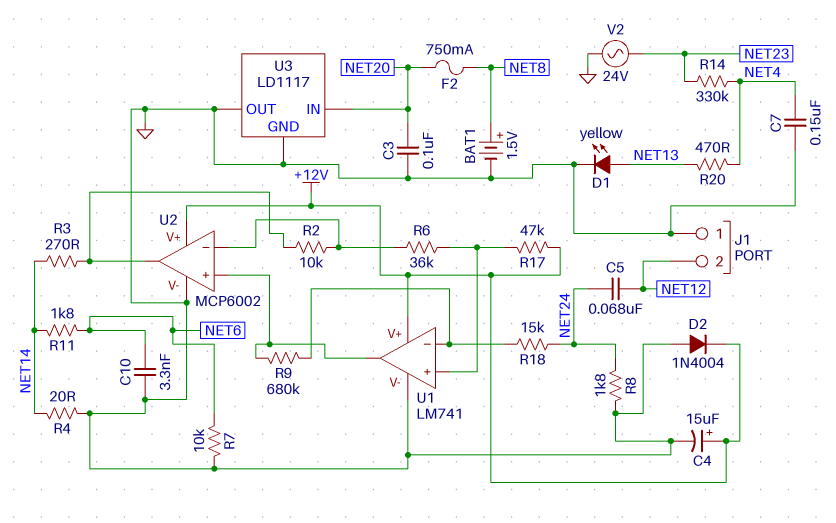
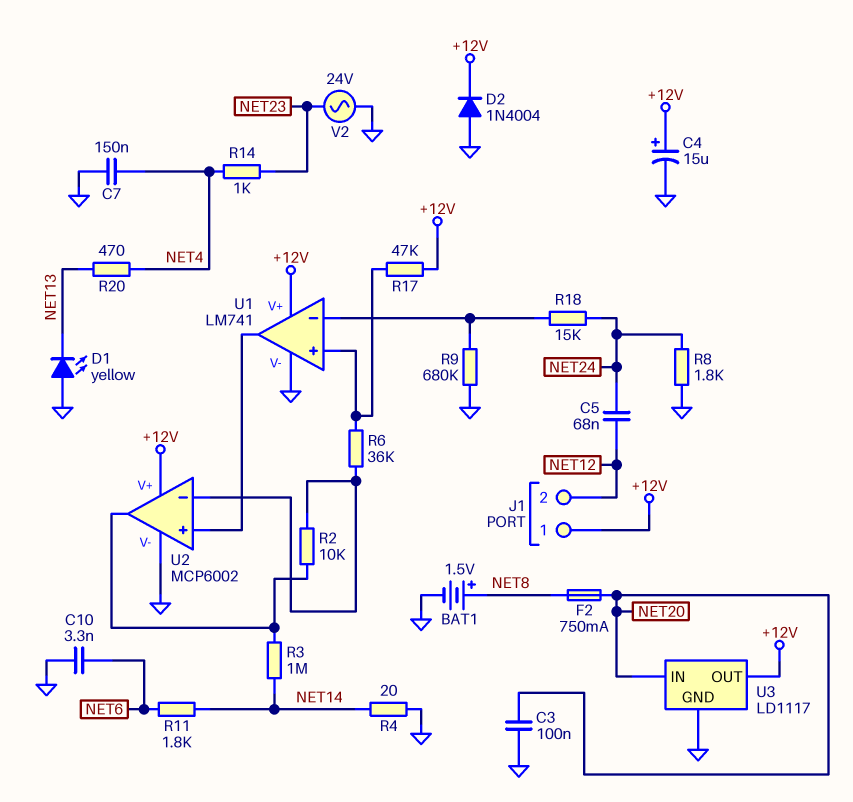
D1: LED yellow (A NET13, K GND) -> LED yellow (A GND, K NET13)
J1 pin 1: GND -> +12V
R3: 270 (NET14, U2/out) -> 1M (NET14, U2/out)
R7: 10k (GND, NET6) -> none
R9: 680k (U1/in-, U1/out) -> 680k (GND, U1/in-)
R14: 330k (NET4, NET23) -> 1k (NET4, NET23)
U3 pin OUT: GND -> +12V

